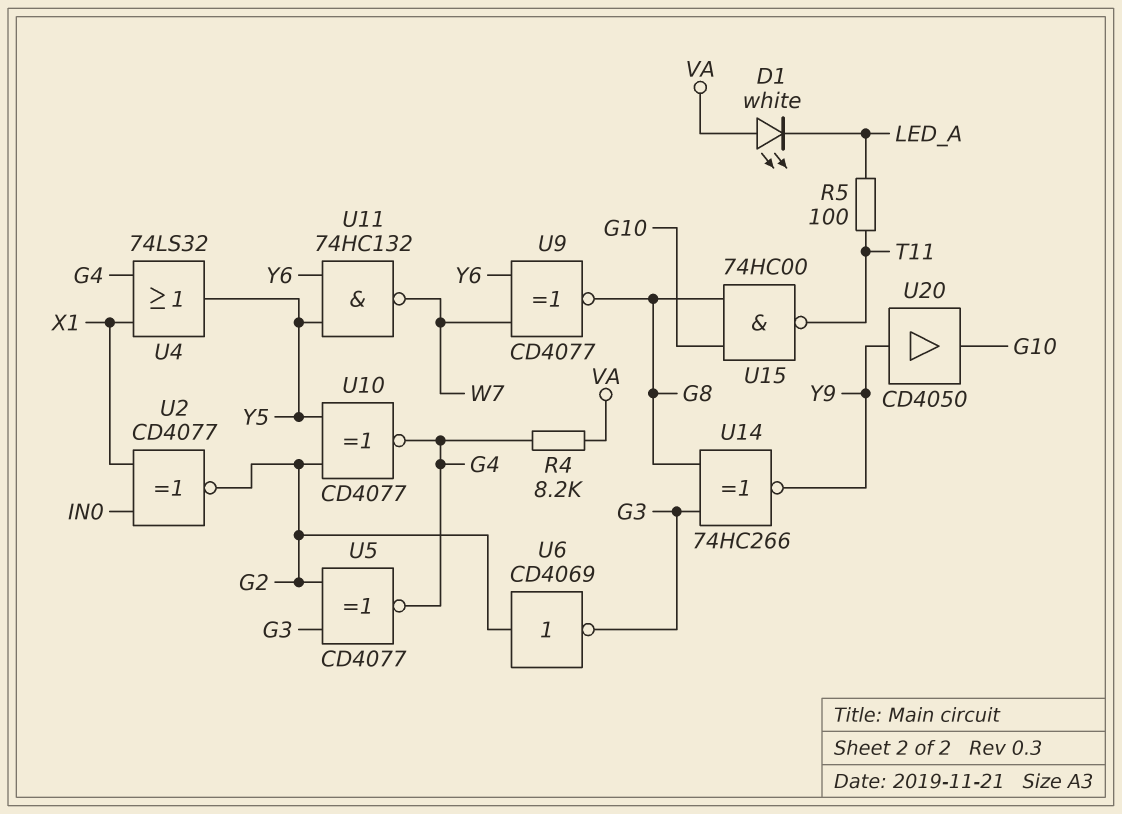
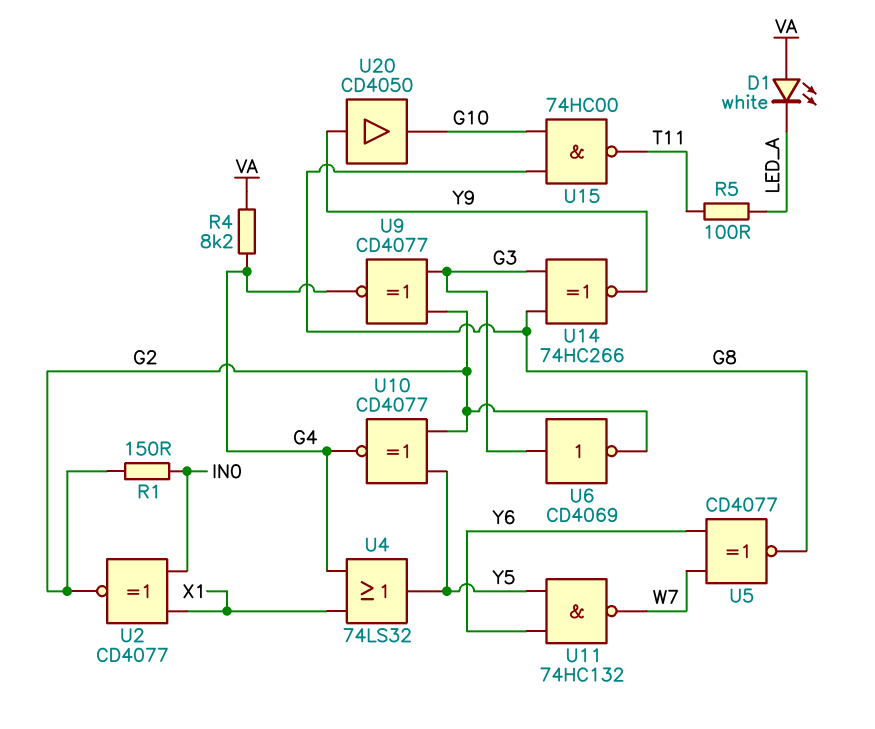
R1: none -> 150 (G2, IN0)
U5: XNOR CD4077 (in G2, in G3, out G4) -> XNOR CD4077 (in W7, in Y6, out G8)
U6: NOT CD4069 (in G2, out G3) -> NOT CD4069 (in G3, out G2)
U9: XNOR CD4077 (in W7, in Y6, out G8) -> XNOR CD4077 (in G2, in G3, out G4)

